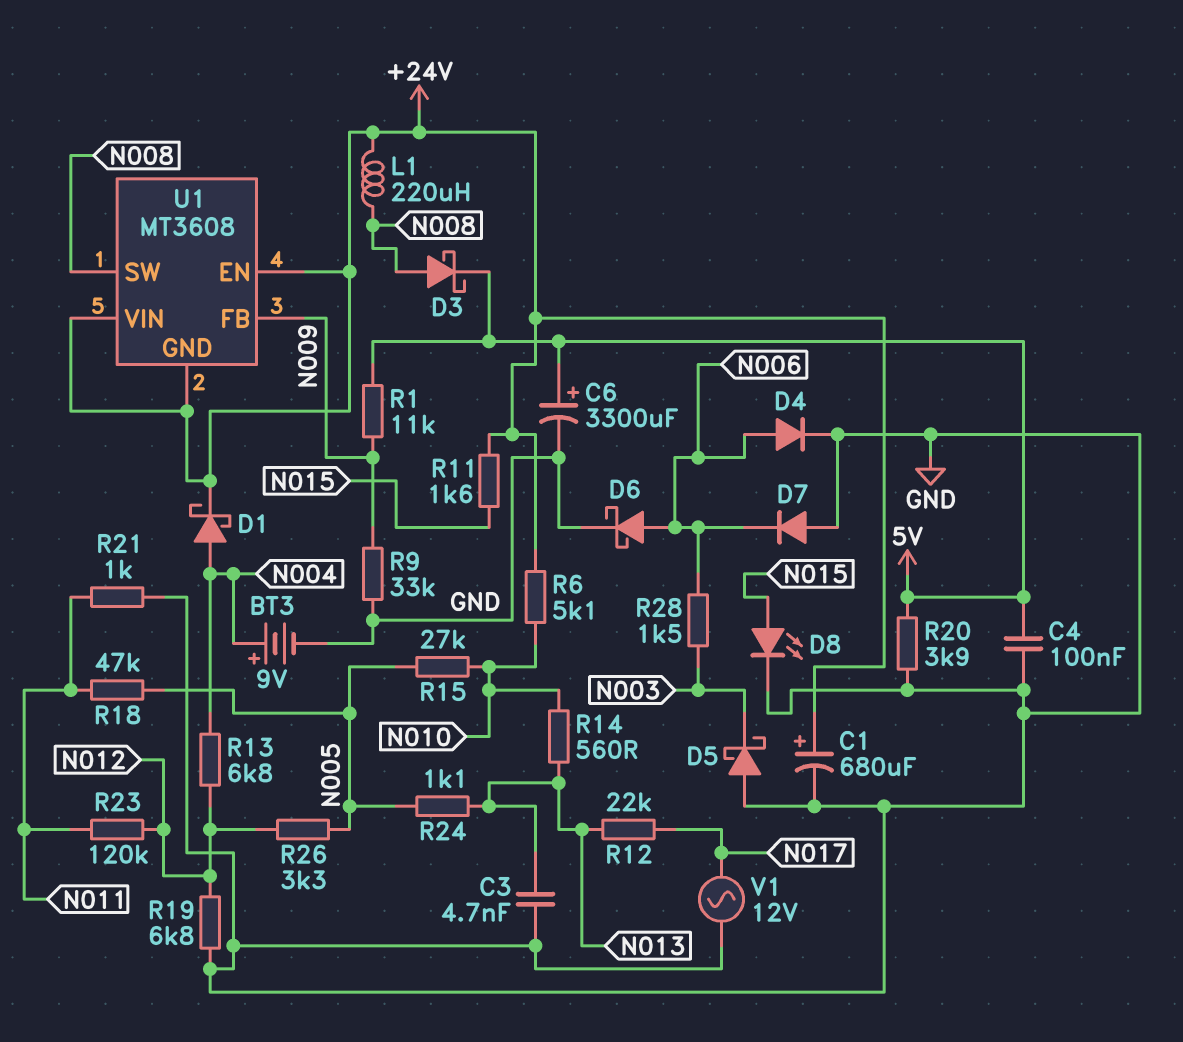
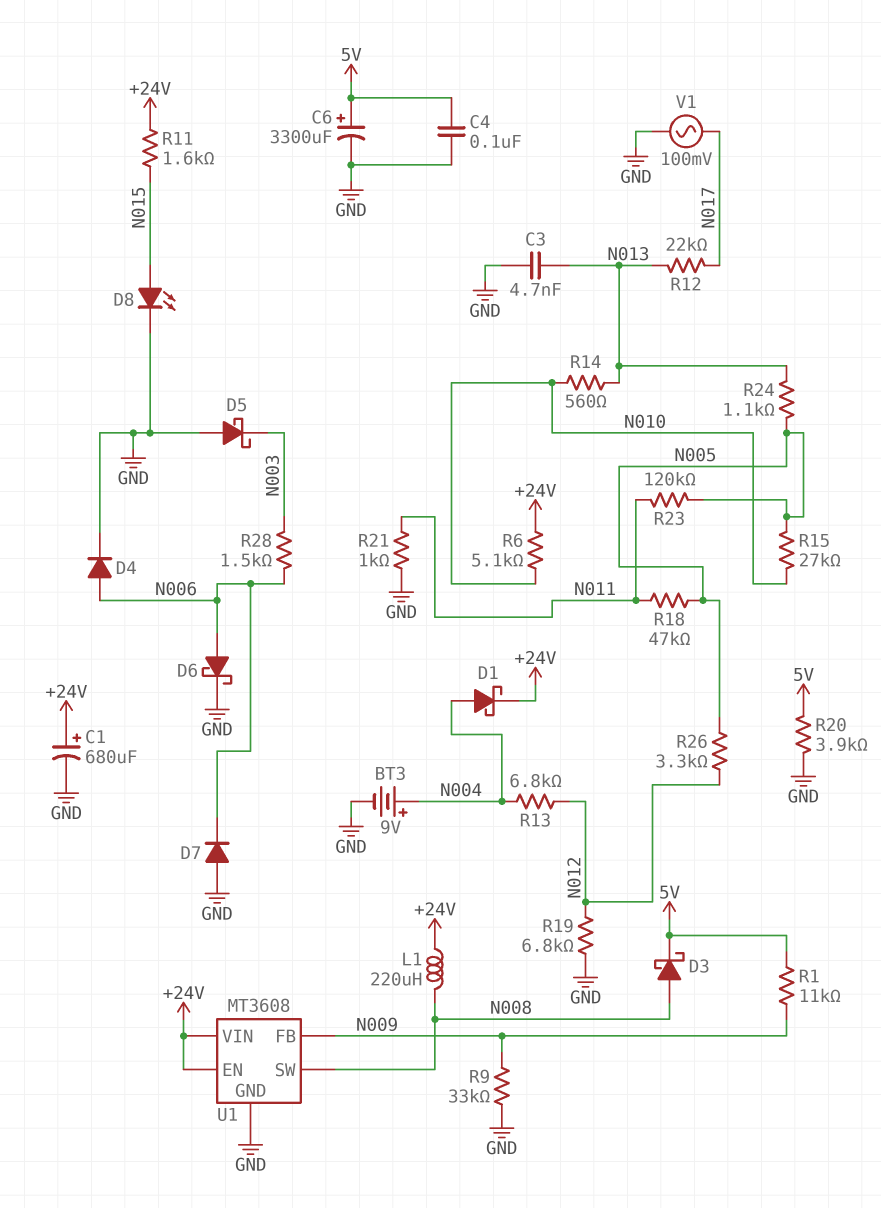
R23: 120k (N011, N012) -> 120k (N005, N011)
U1 pin GND: +24V -> GND
V1: AC 12V (GND, N017) -> AC 100mV (GND, N017)

